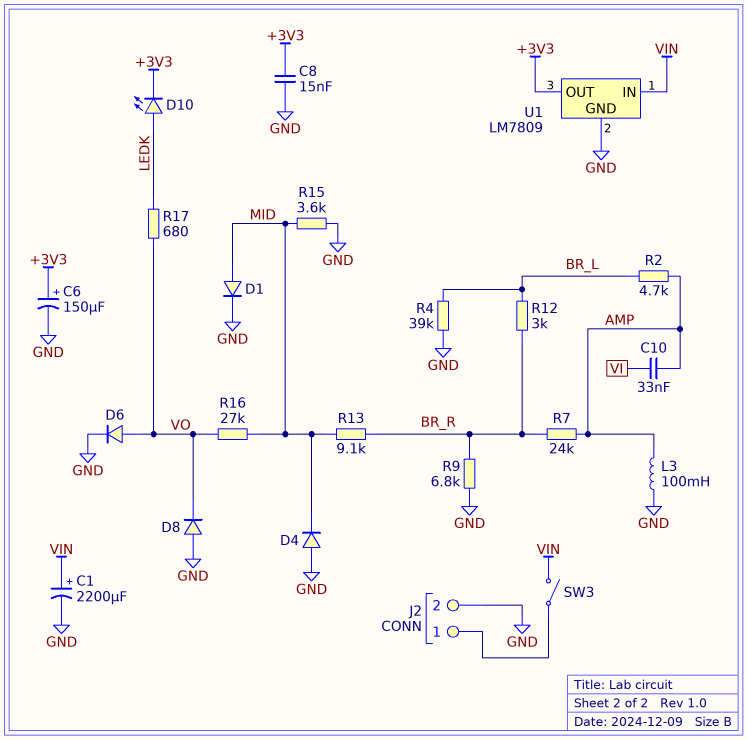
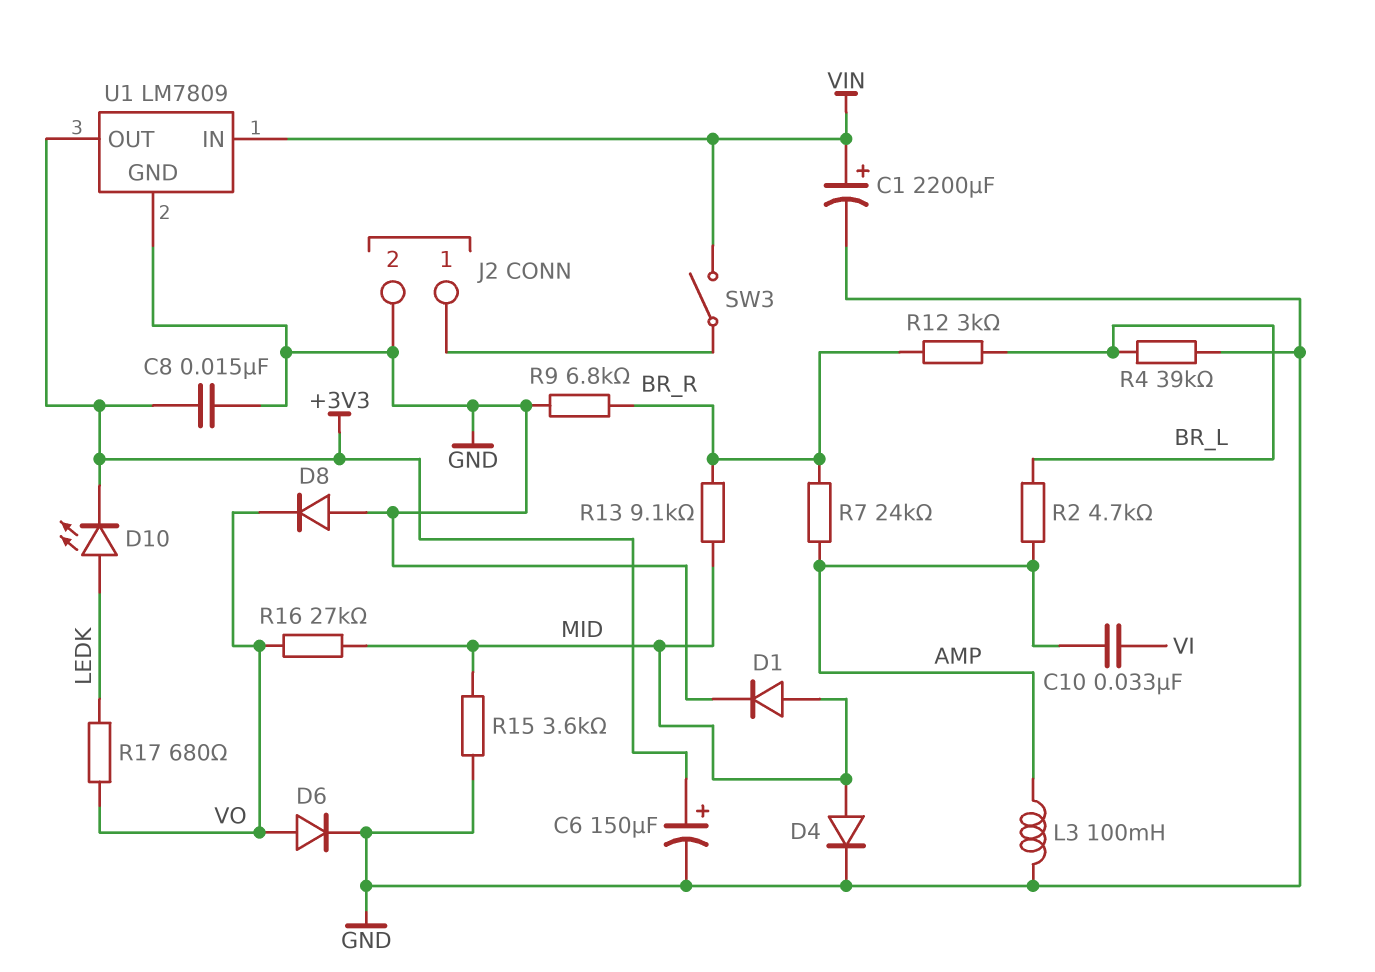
D4: diode (A GND, K MID) -> diode (A MID, K GND)

